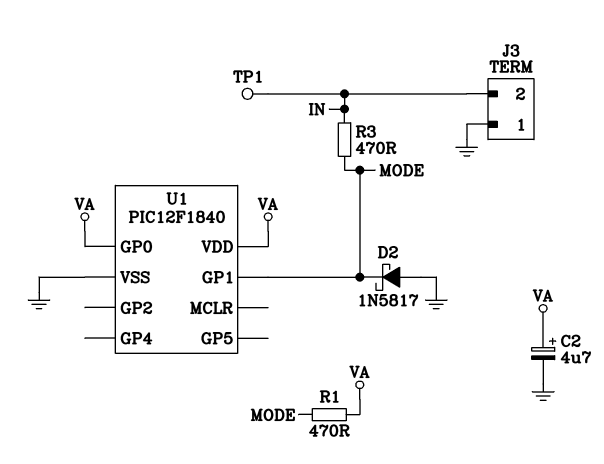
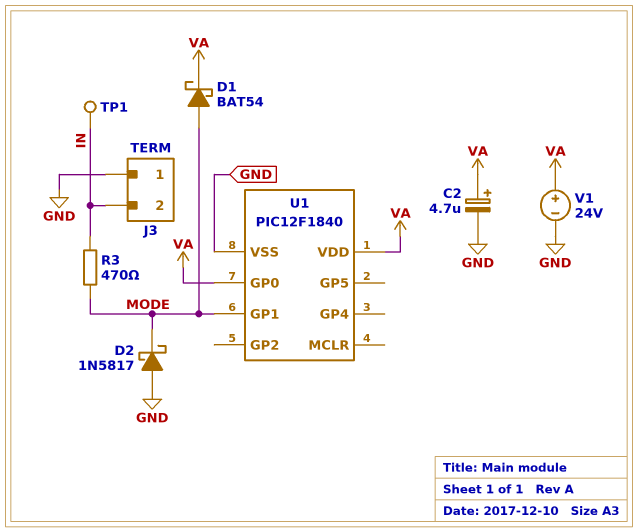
D1: none -> schottky BAT54 (A MODE, K VA)
R1: 470 (MODE, VA) -> none
V1: none -> 24V (plus VA, minus GND)

